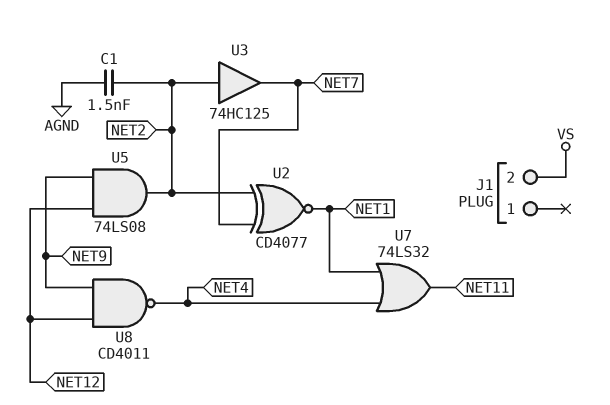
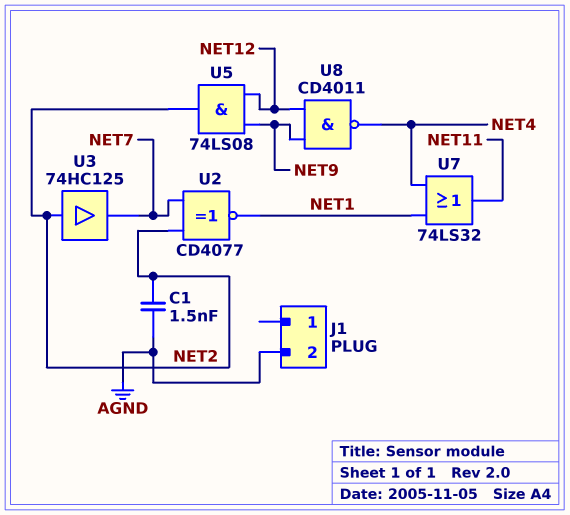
J1 pin 2: VS -> AGND

